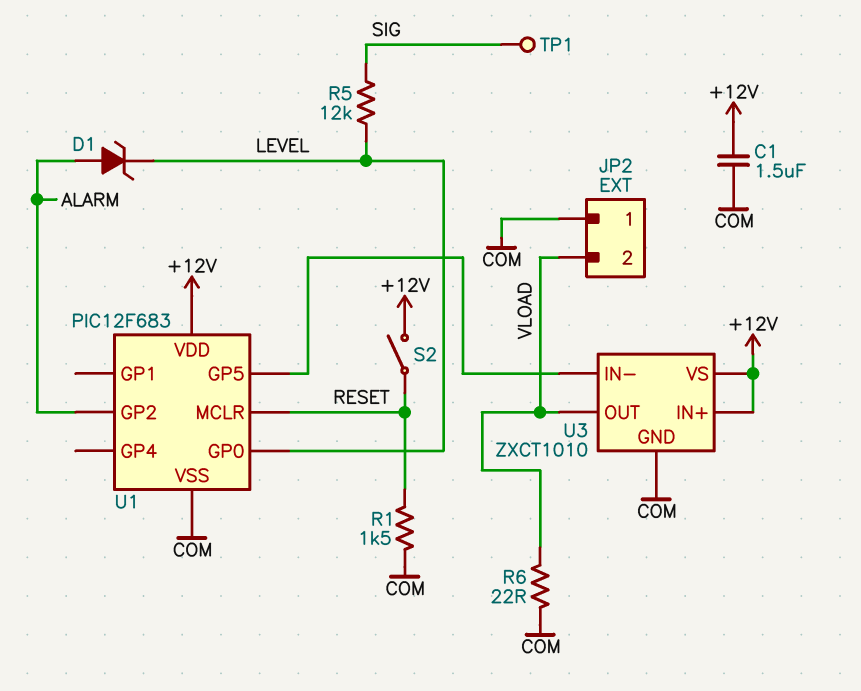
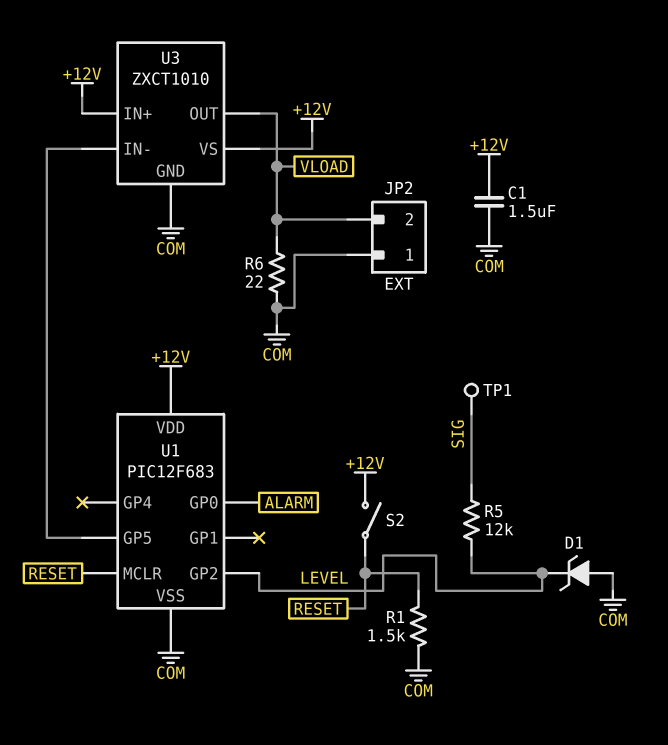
D1: zener (A ALARM, K LEVEL) -> zener (A COM, K LEVEL)
U1 pin GP0: LEVEL -> ALARM
U1 pin GP2: ALARM -> LEVEL

